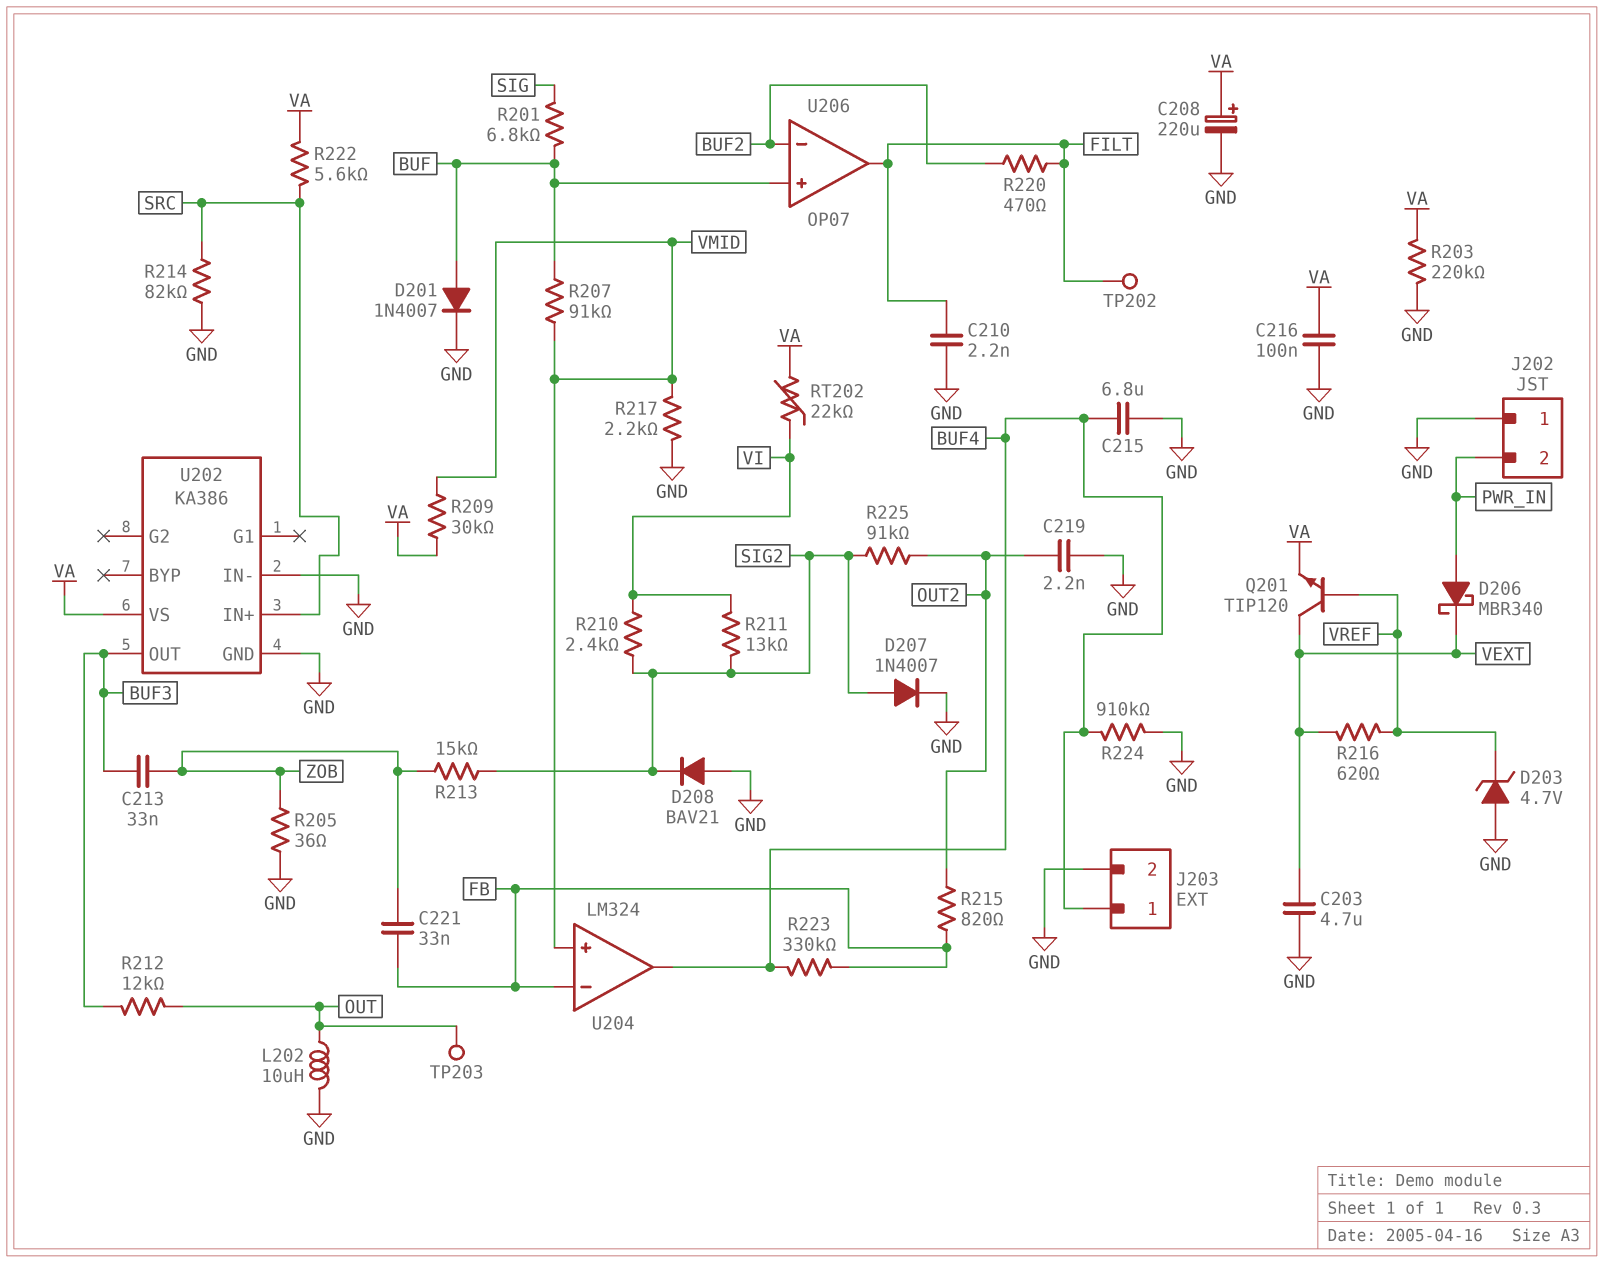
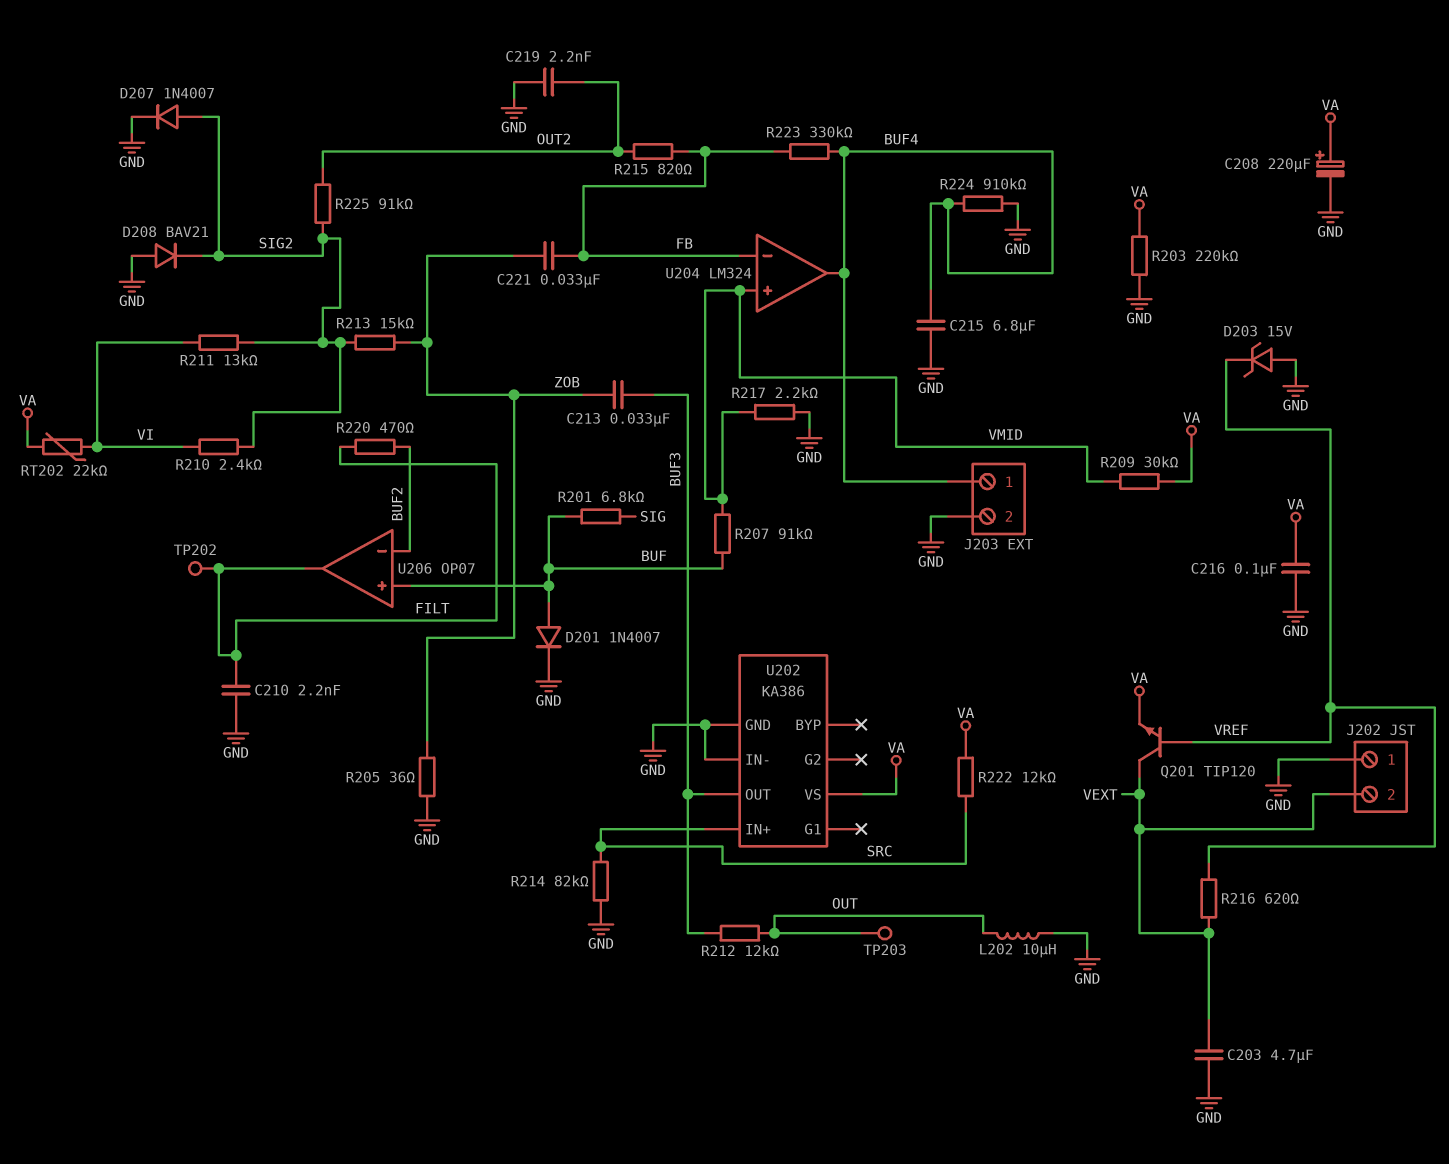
D203: zener 4.7V (A GND, K VREF) -> zener 15V (A GND, K VREF)
D206: schottky MBR340 (A PWR_IN, K VEXT) -> none
J202 pin 2: PWR_IN -> VEXT
R222: 5.6k (SRC, VA) -> 12k (SRC, VA)

